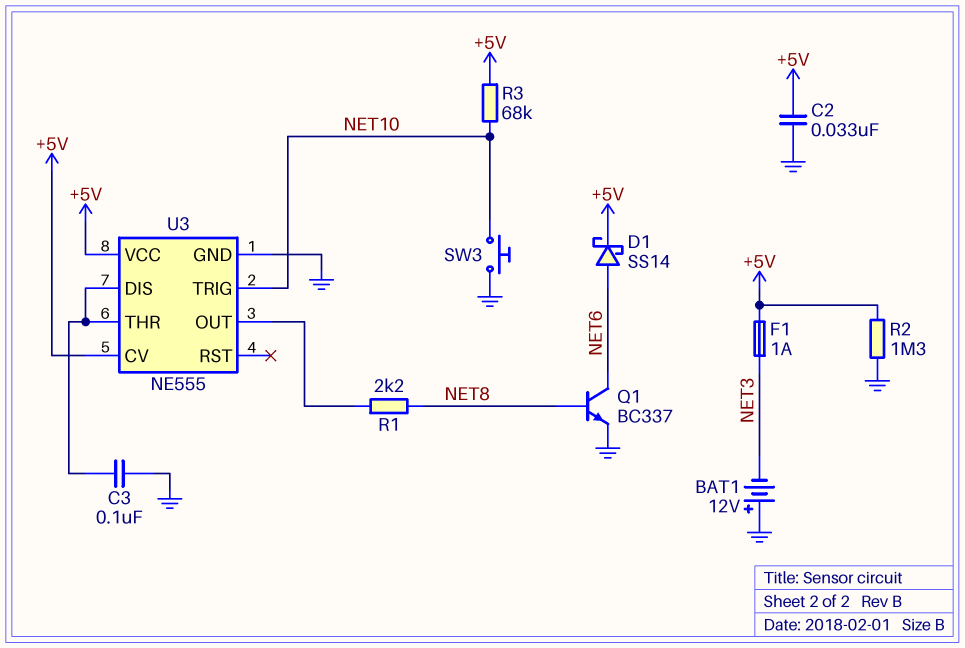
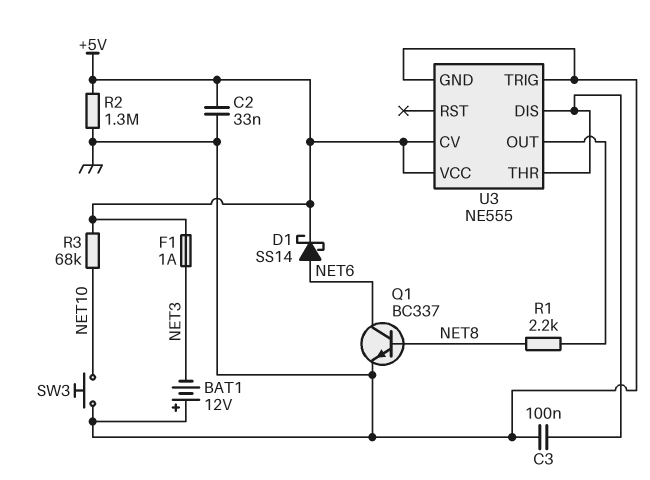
U3 pin TRIG: NET10 -> GND

